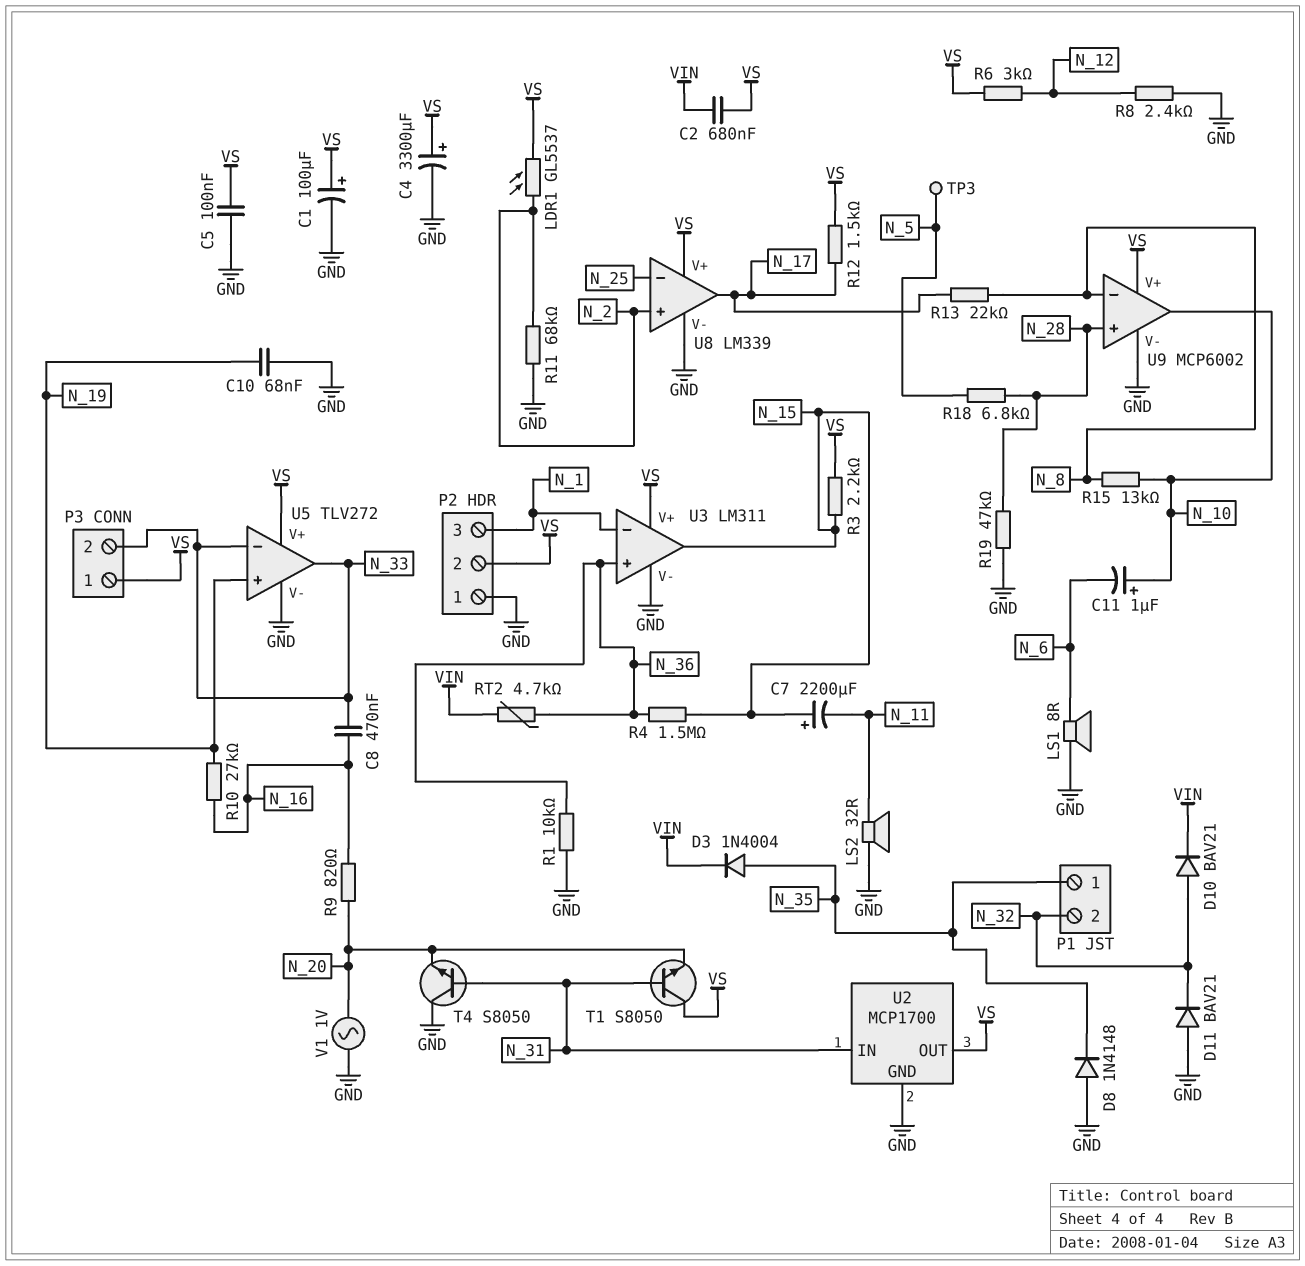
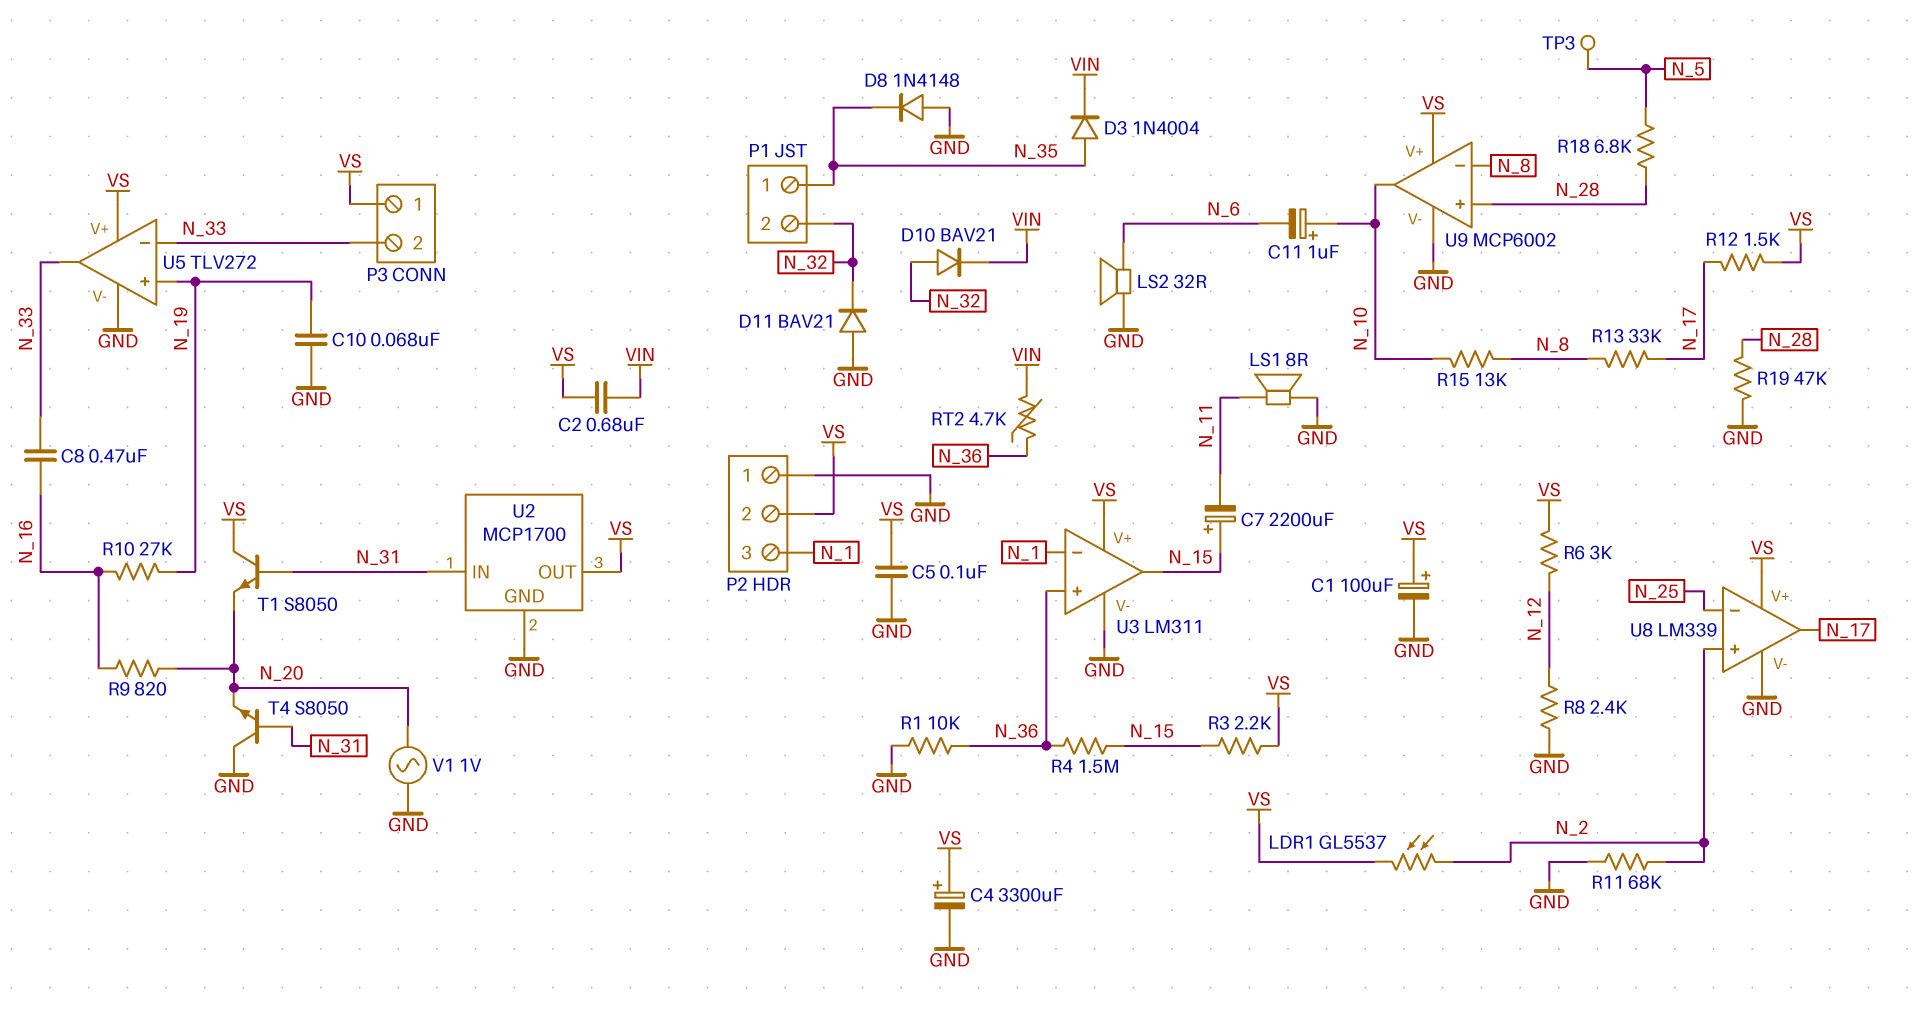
LS1: speaker 8R (GND, N_6) -> speaker 8R (GND, N_11)
LS2: speaker 32R (GND, N_11) -> speaker 32R (GND, N_6)
R13: 22k (N_8, N_17) -> 33k (N_8, N_17)

